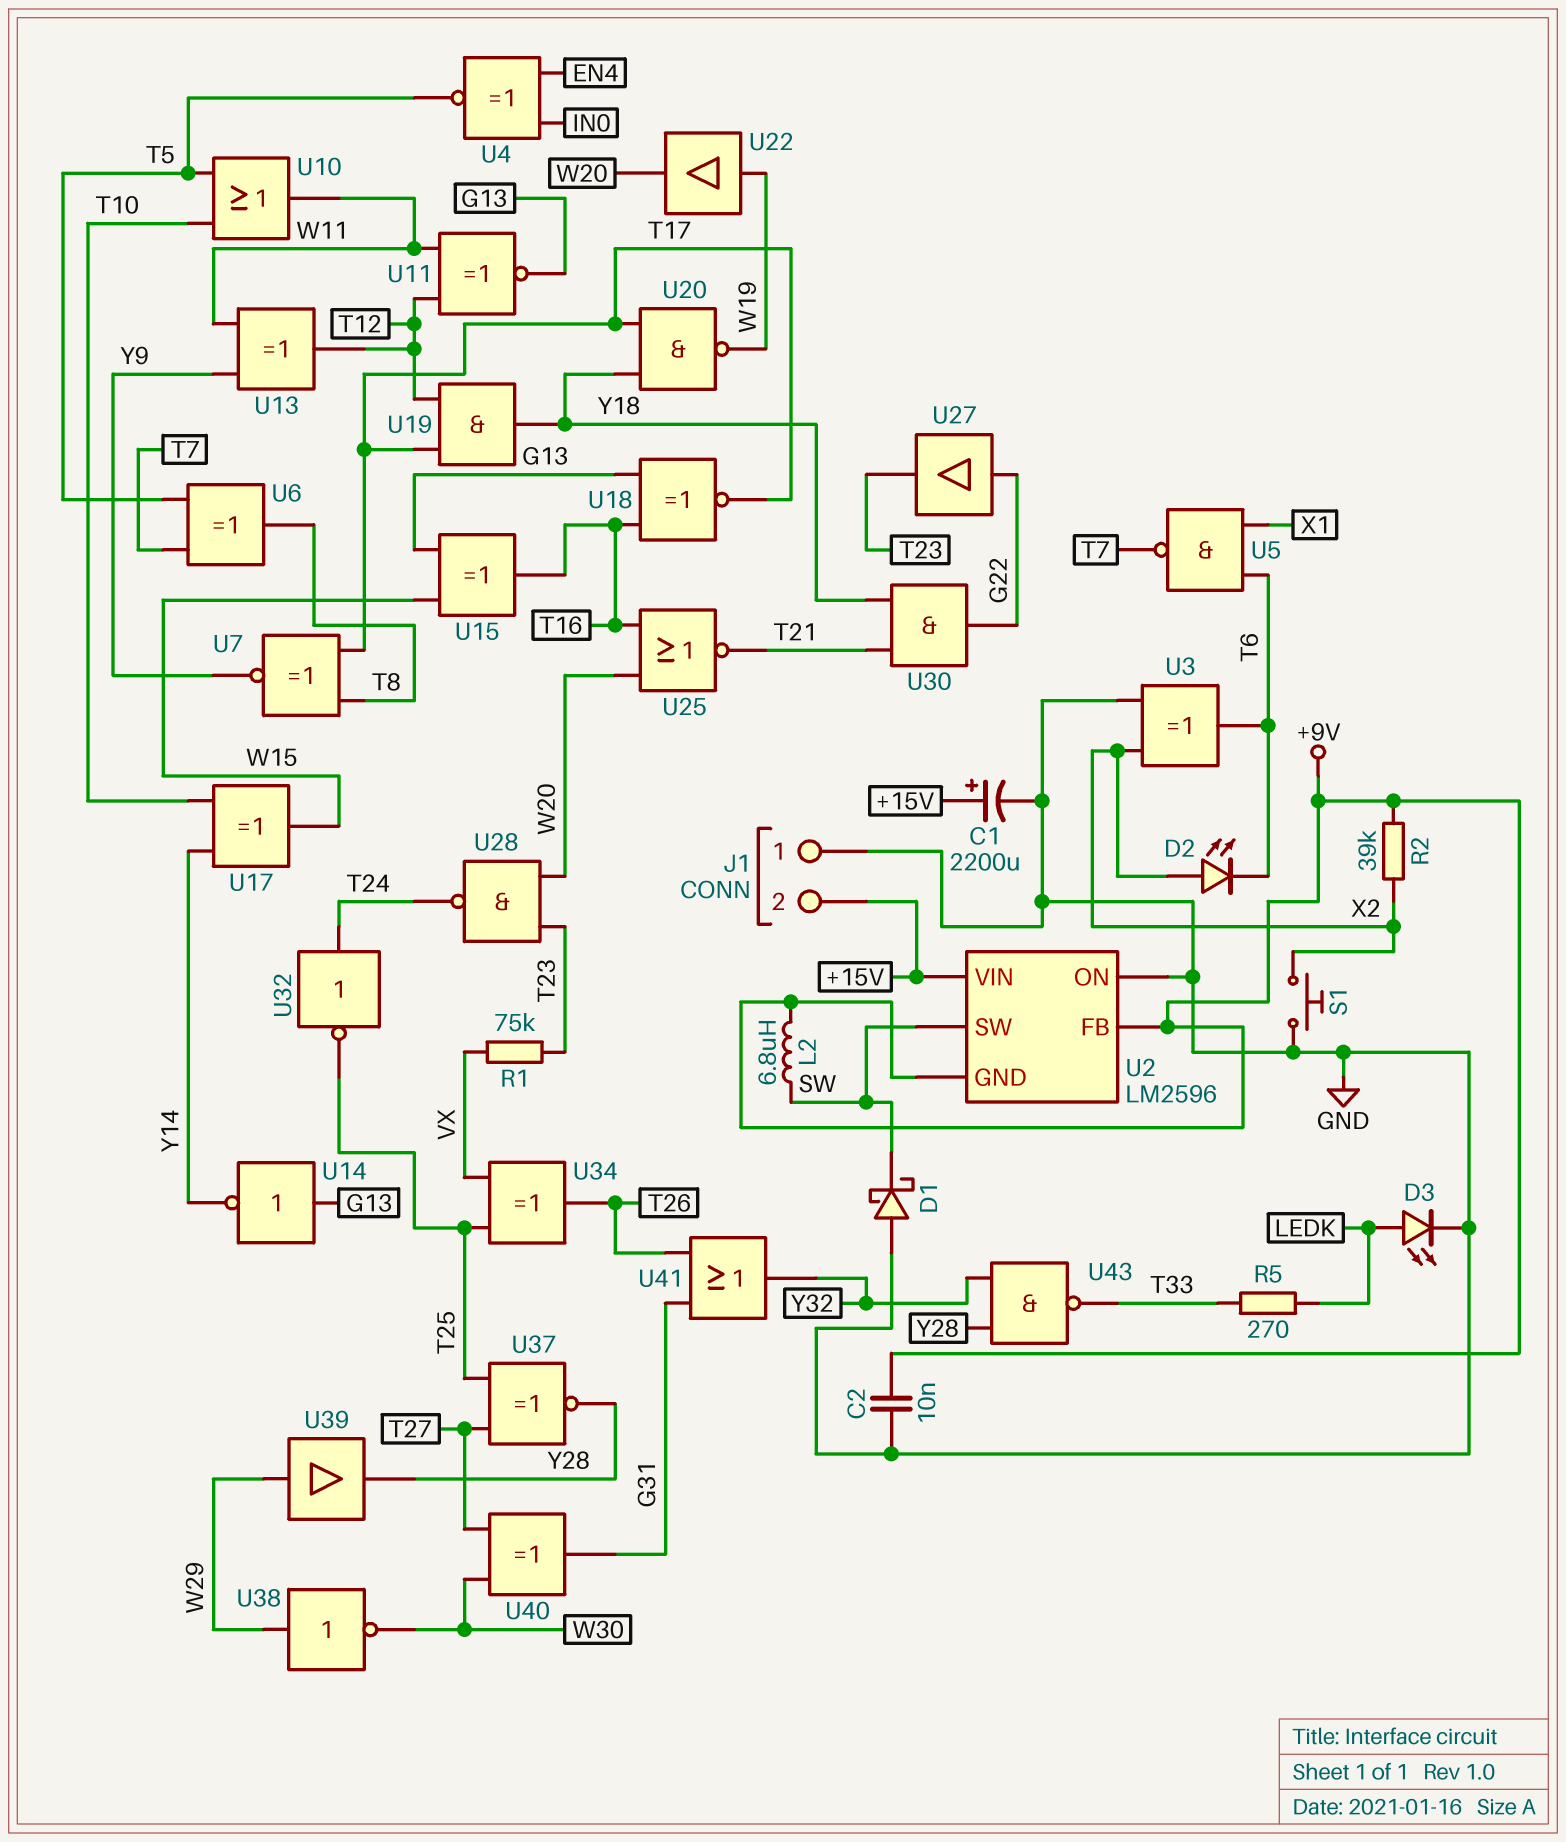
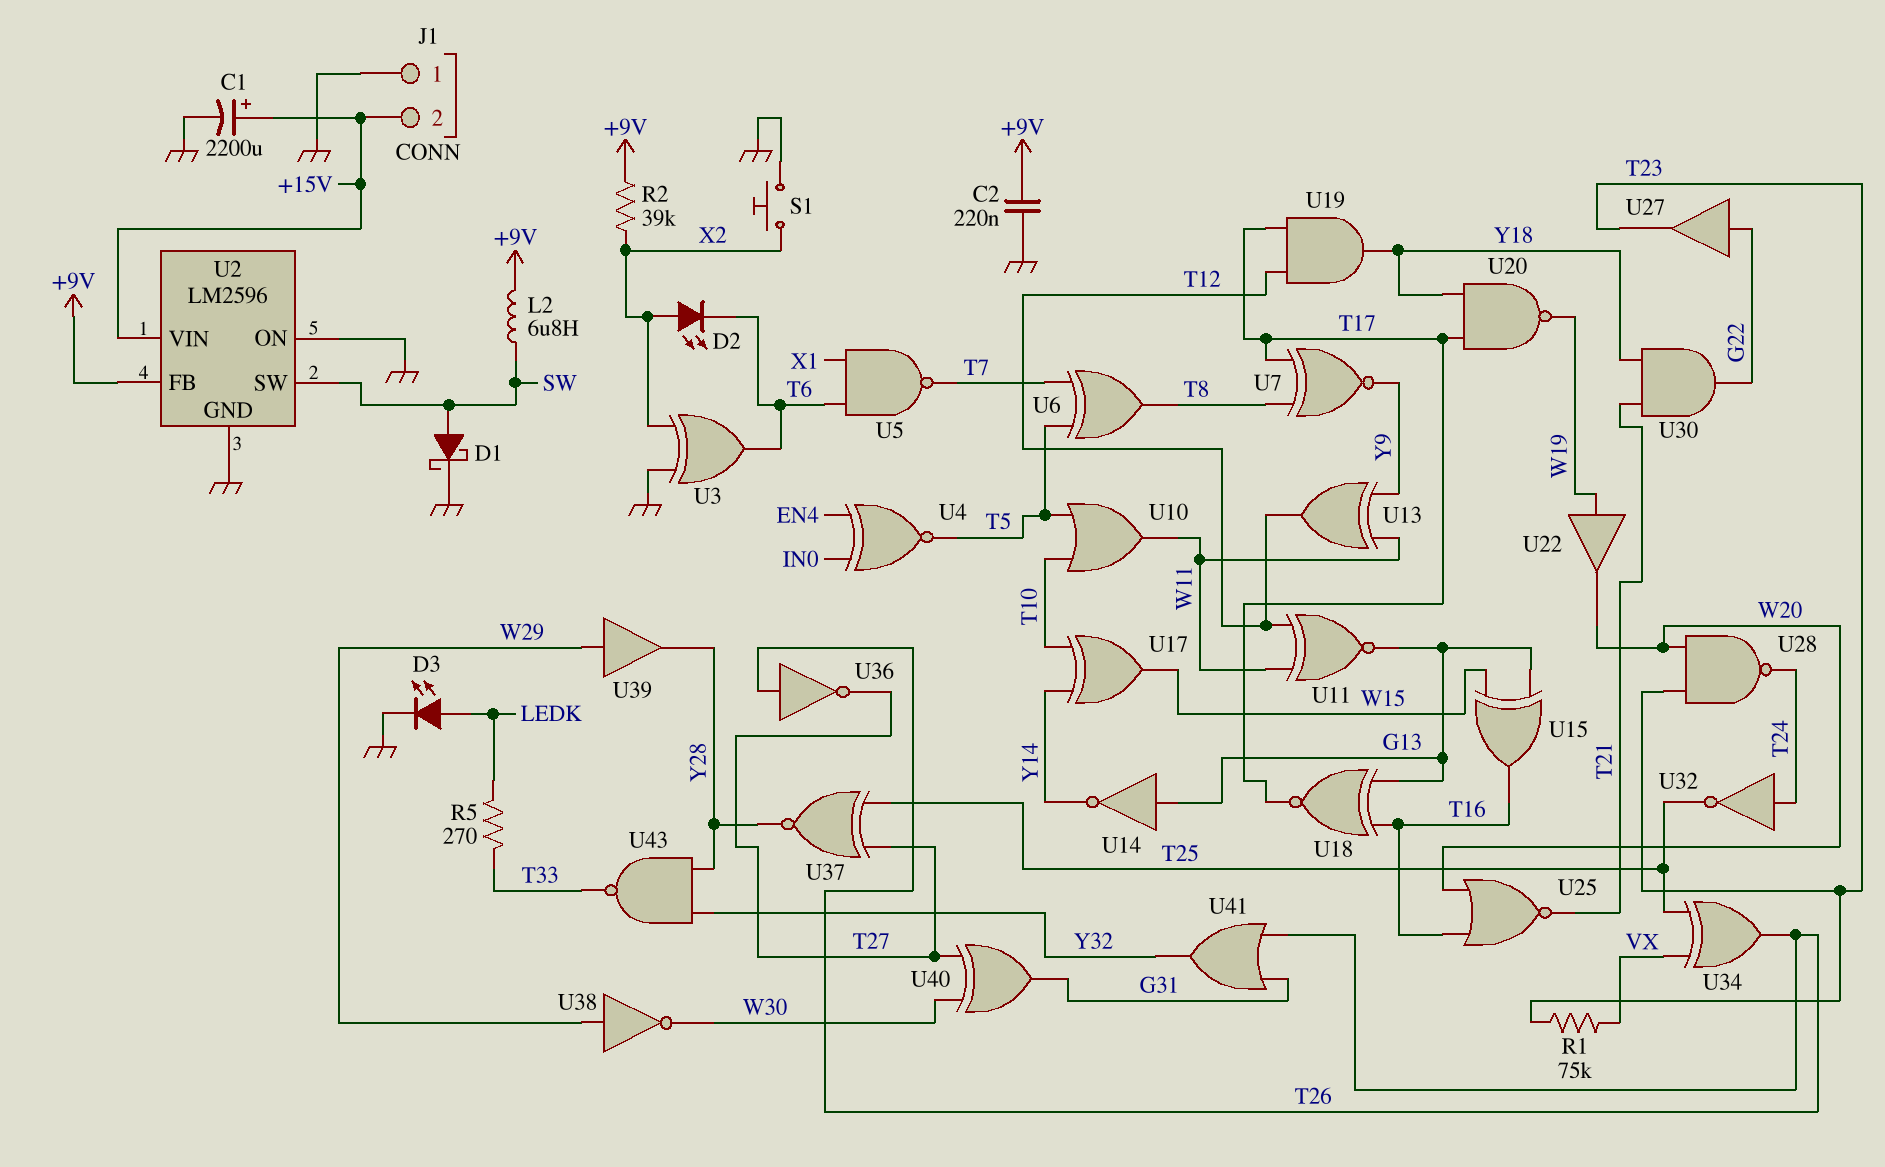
C2: 10nF (+9V, GND) -> 220nF (+9V, GND)
D1: schottky (A GND, K SW) -> schottky (A SW, K GND)
U2 pin GND: +9V -> GND
U36: none -> NOT (in T26, out T27)

